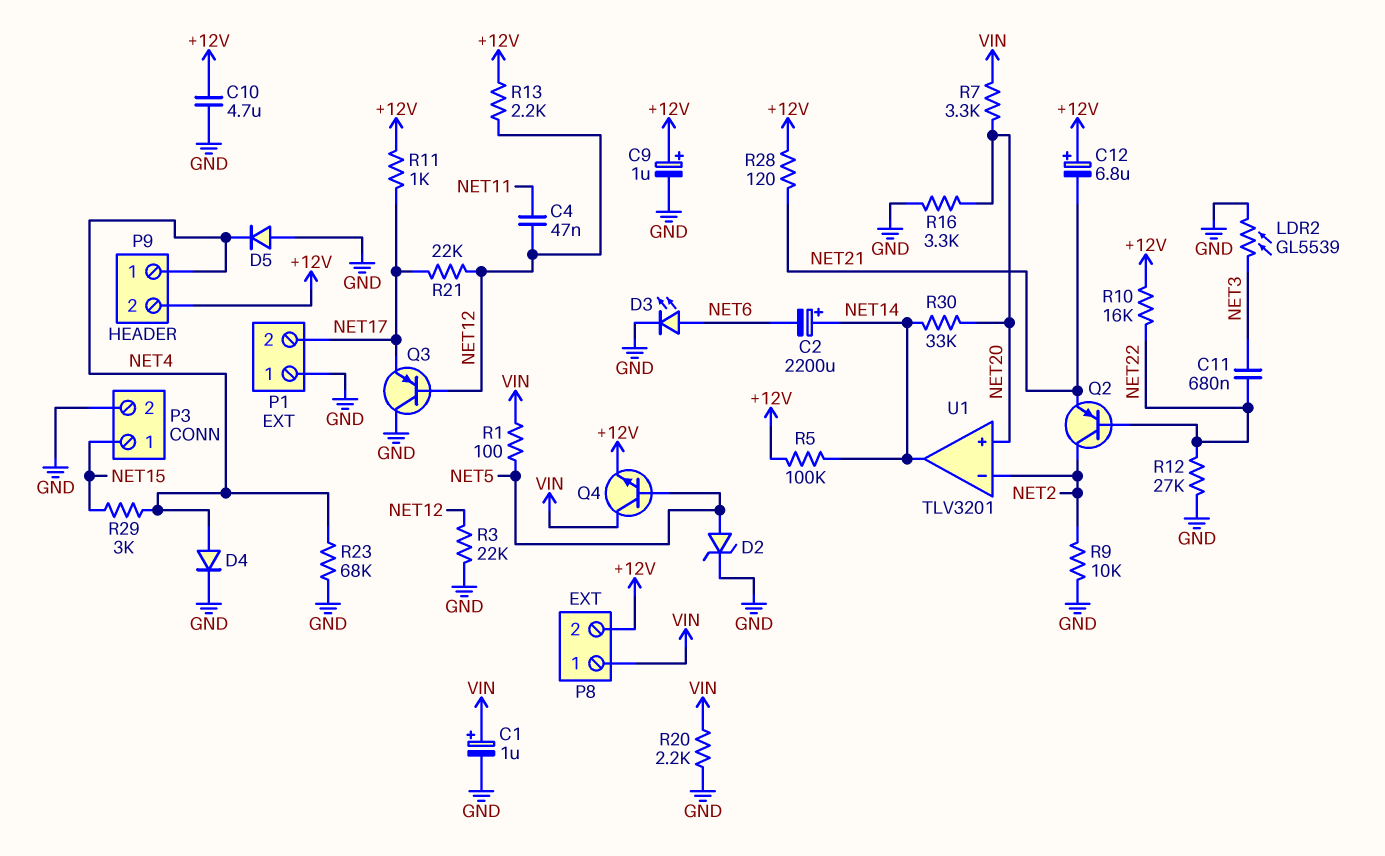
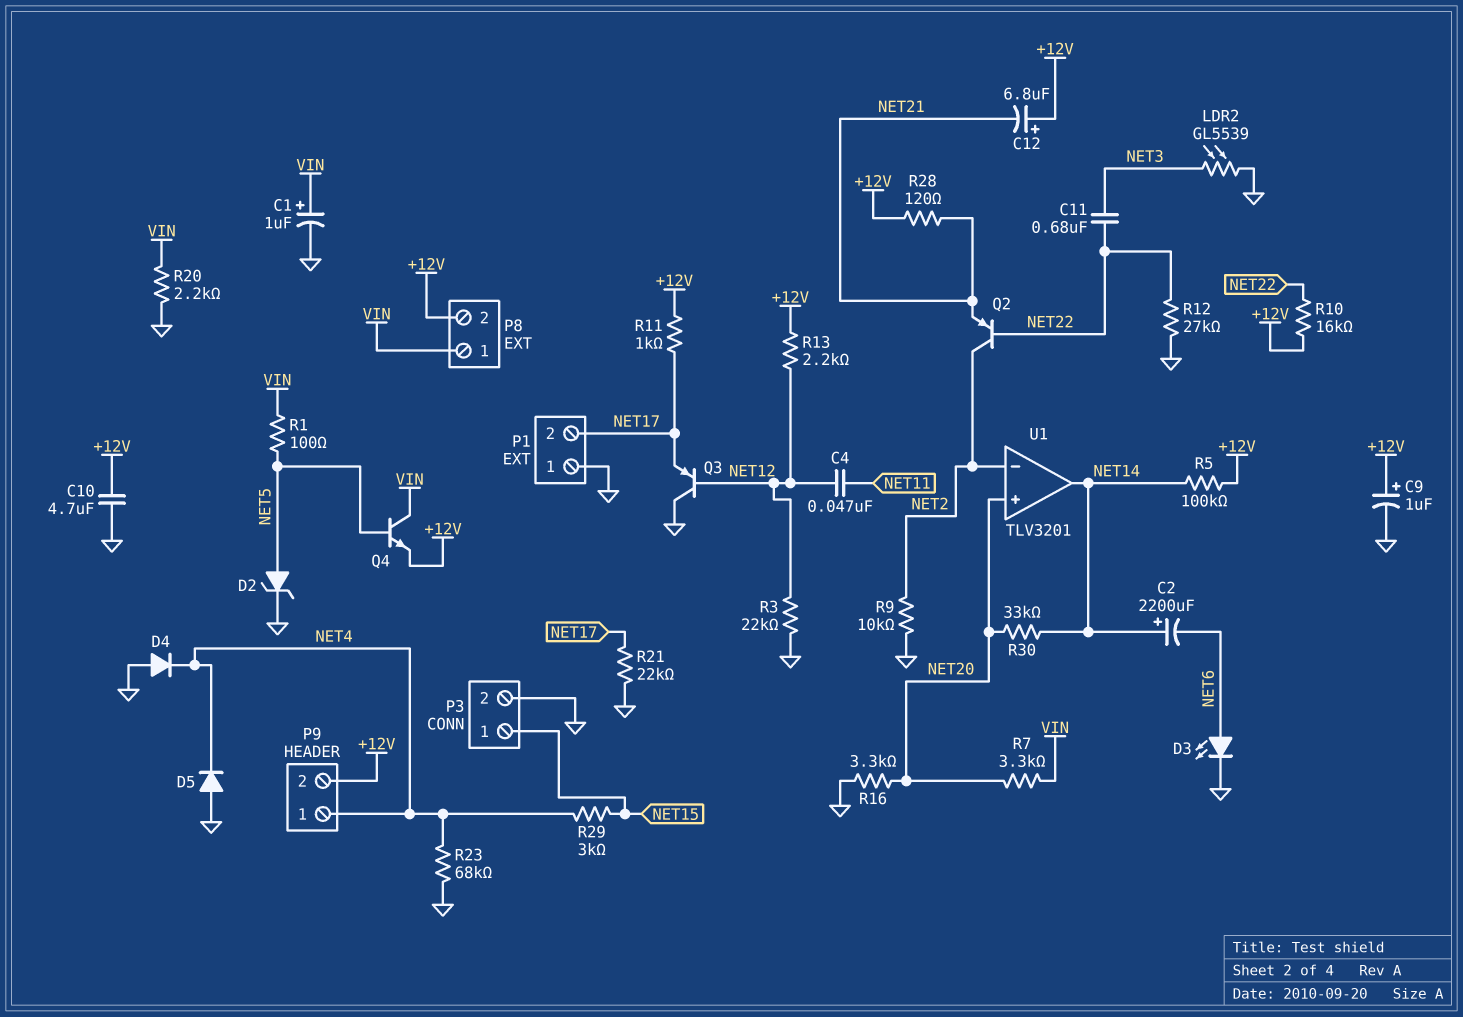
D4: diode (A NET4, K GND) -> diode (A GND, K NET4)
R21: 22k (NET12, NET17) -> 22k (GND, NET17)

